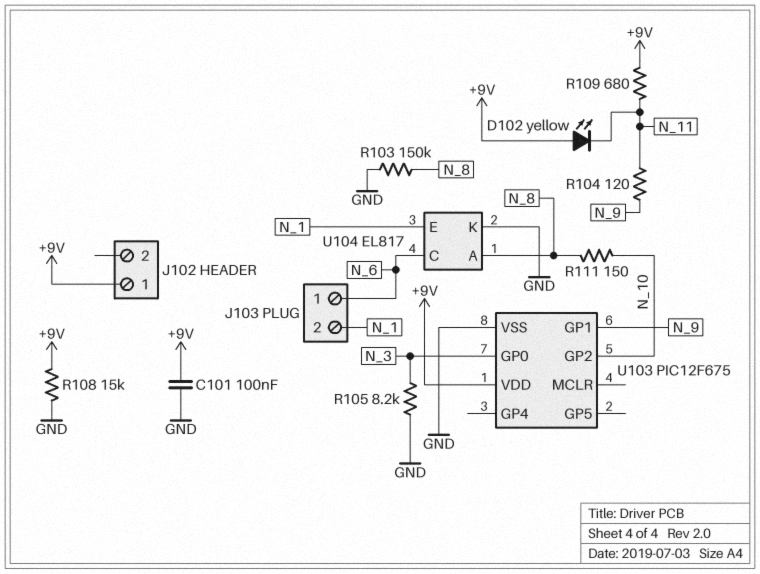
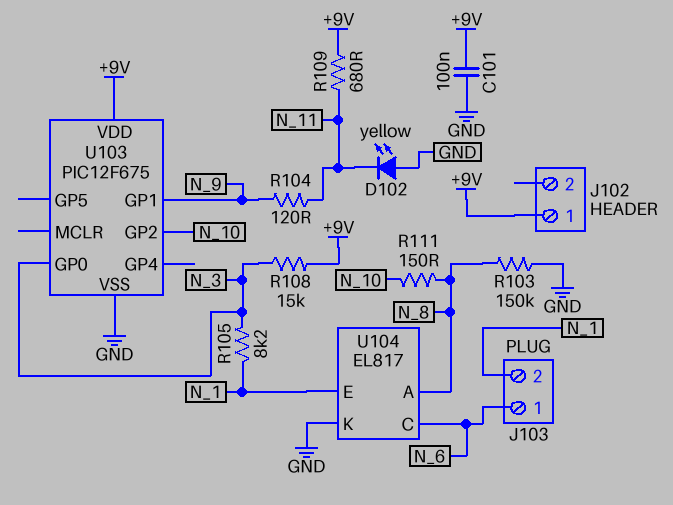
D102: LED yellow (A +9V, K N_11) -> LED yellow (A GND, K N_11)
R105: 8.2k (GND, N_3) -> 8.2k (N_1, N_3)
R108: 15k (+9V, GND) -> 15k (+9V, N_3)

